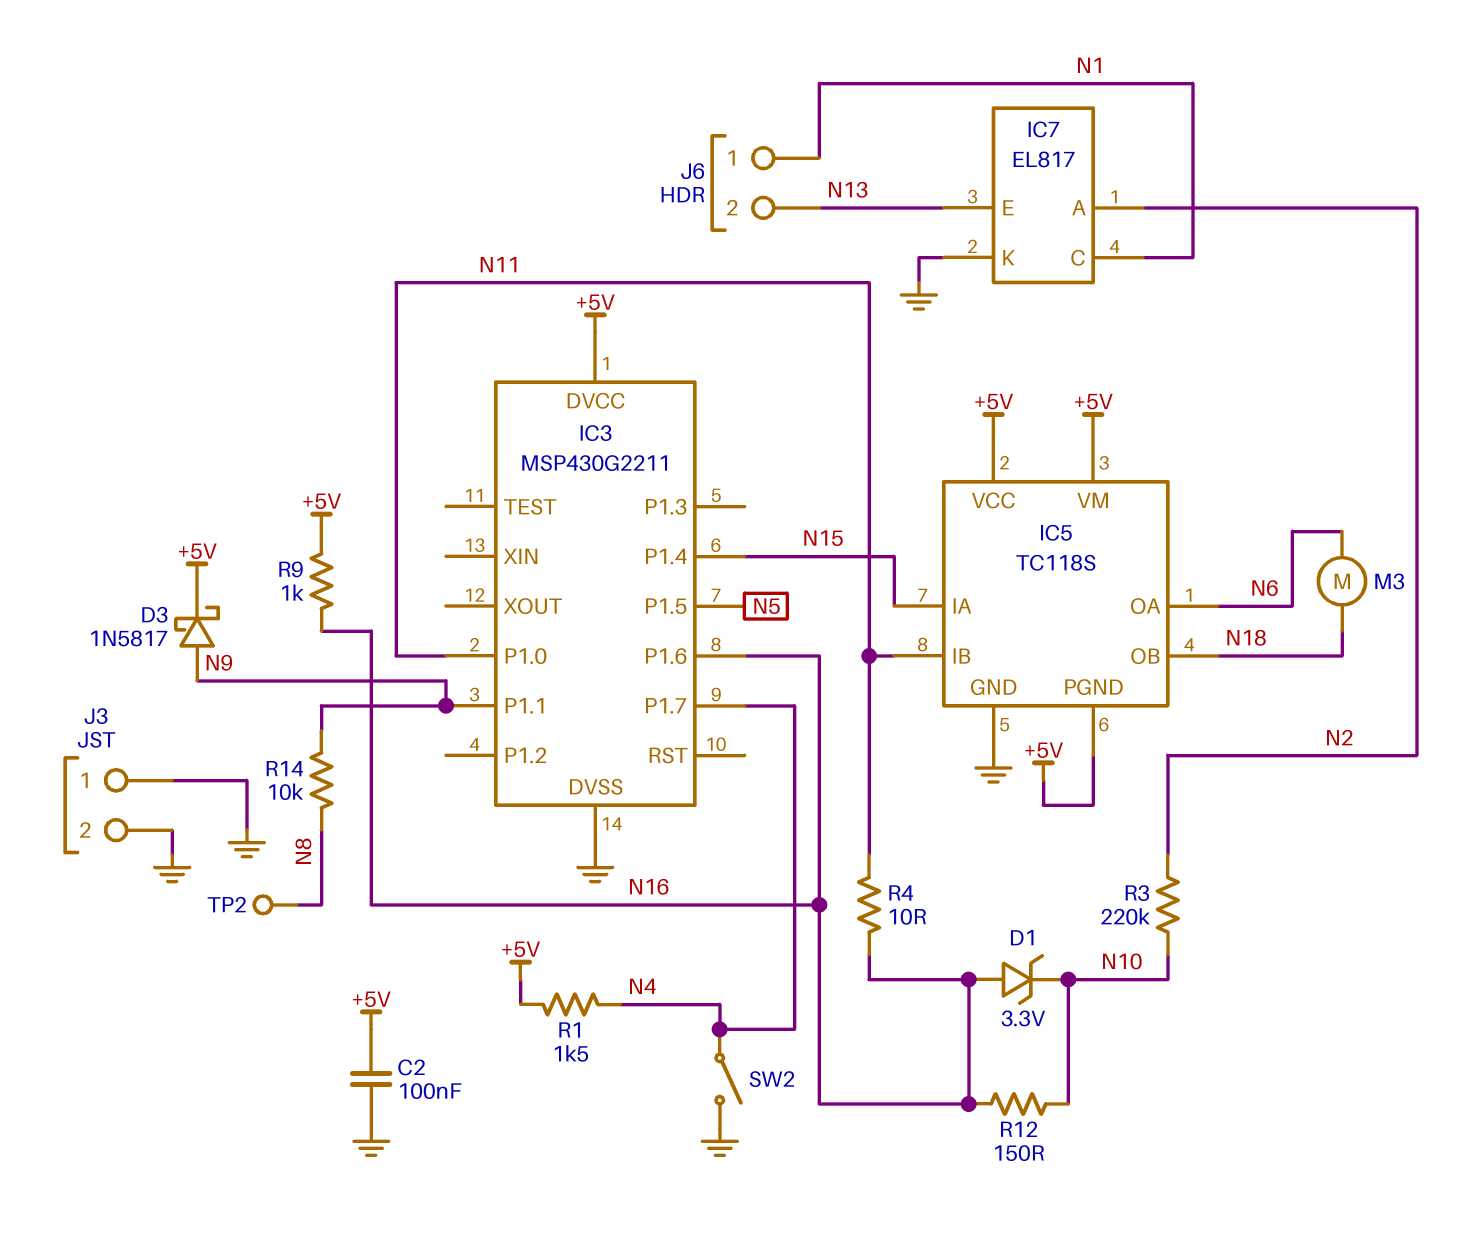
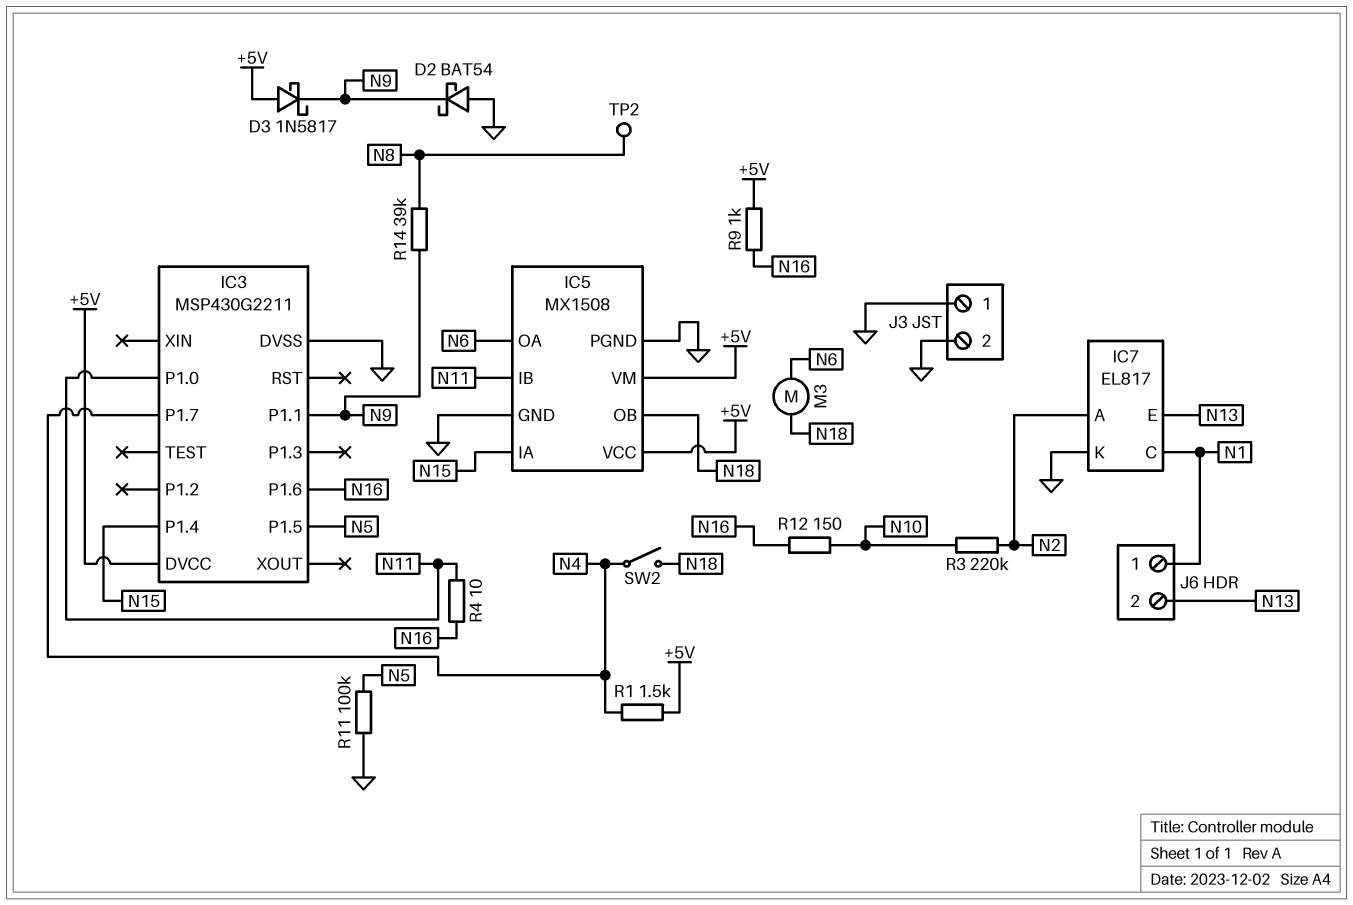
C2: 100nF (+5V, GND) -> none
D1: zener 3.3V (A N16, K N10) -> none
D2: none -> schottky BAT54 (A GND, K N9)
D3: schottky 1N5817 (A N9, K +5V) -> schottky 1N5817 (A +5V, K N9)
IC5: TC118S -> MX1508
IC5 pin PGND: +5V -> GND
R11: none -> 100k (GND, N5)
R14: 10k (N8, N9) -> 39k (N8, N9)
SW2: switch (GND, N4) -> switch (N4, N18)

